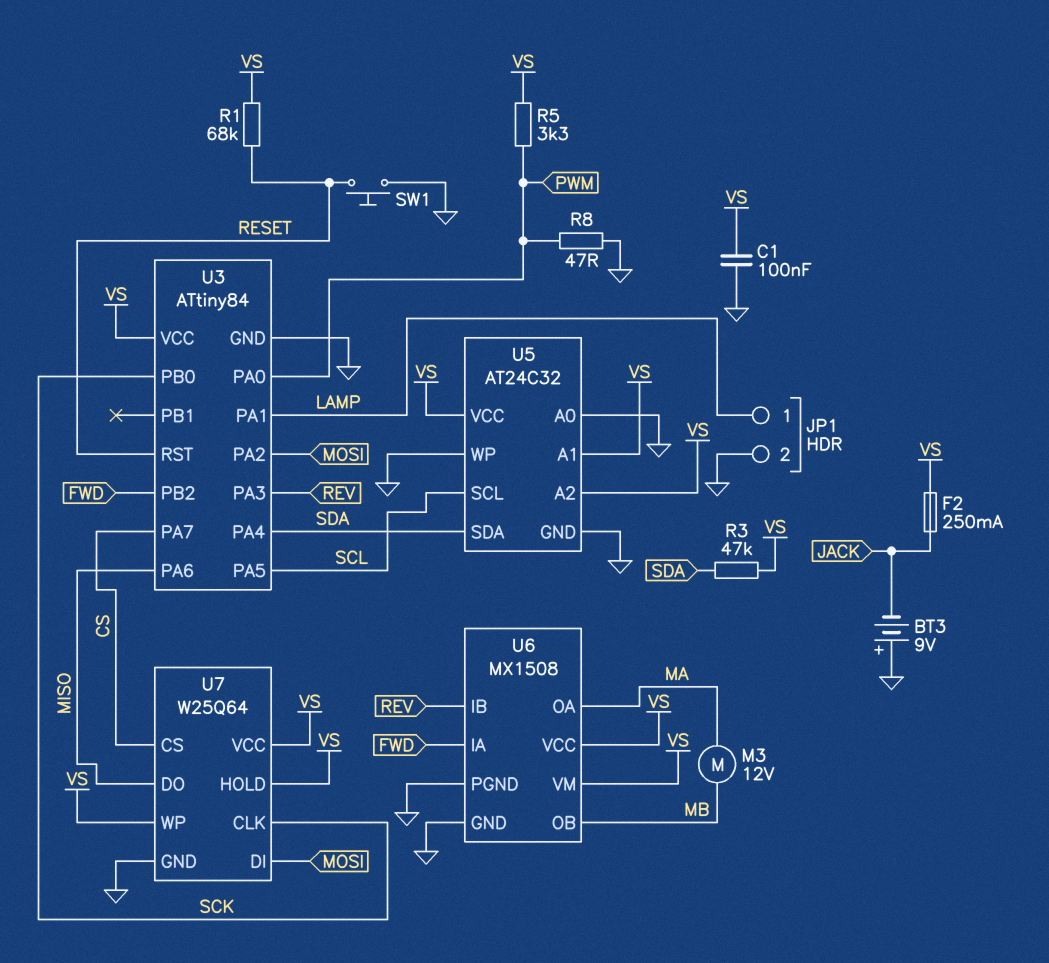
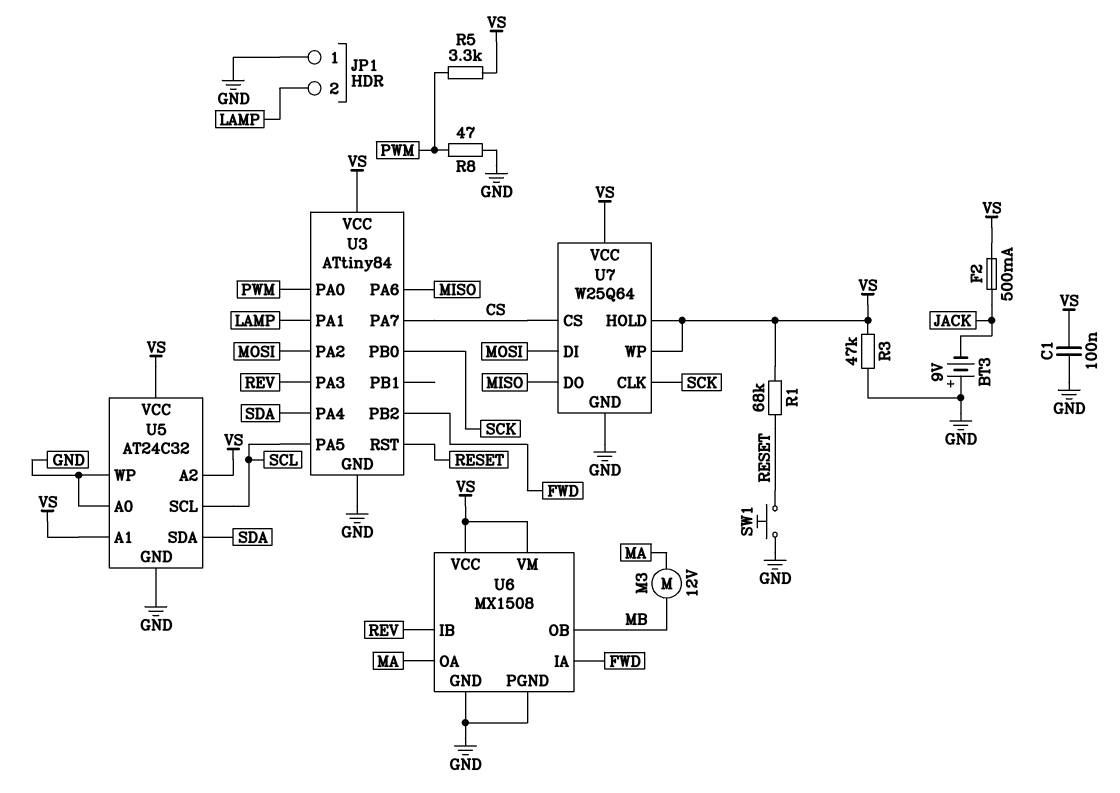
F2: 250mA (JACK, VS) -> 500mA (JACK, VS)
JP1 pin 1: LAMP -> GND
JP1 pin 2: GND -> LAMP
R3: 47k (SDA, VS) -> 47k (GND, VS)

